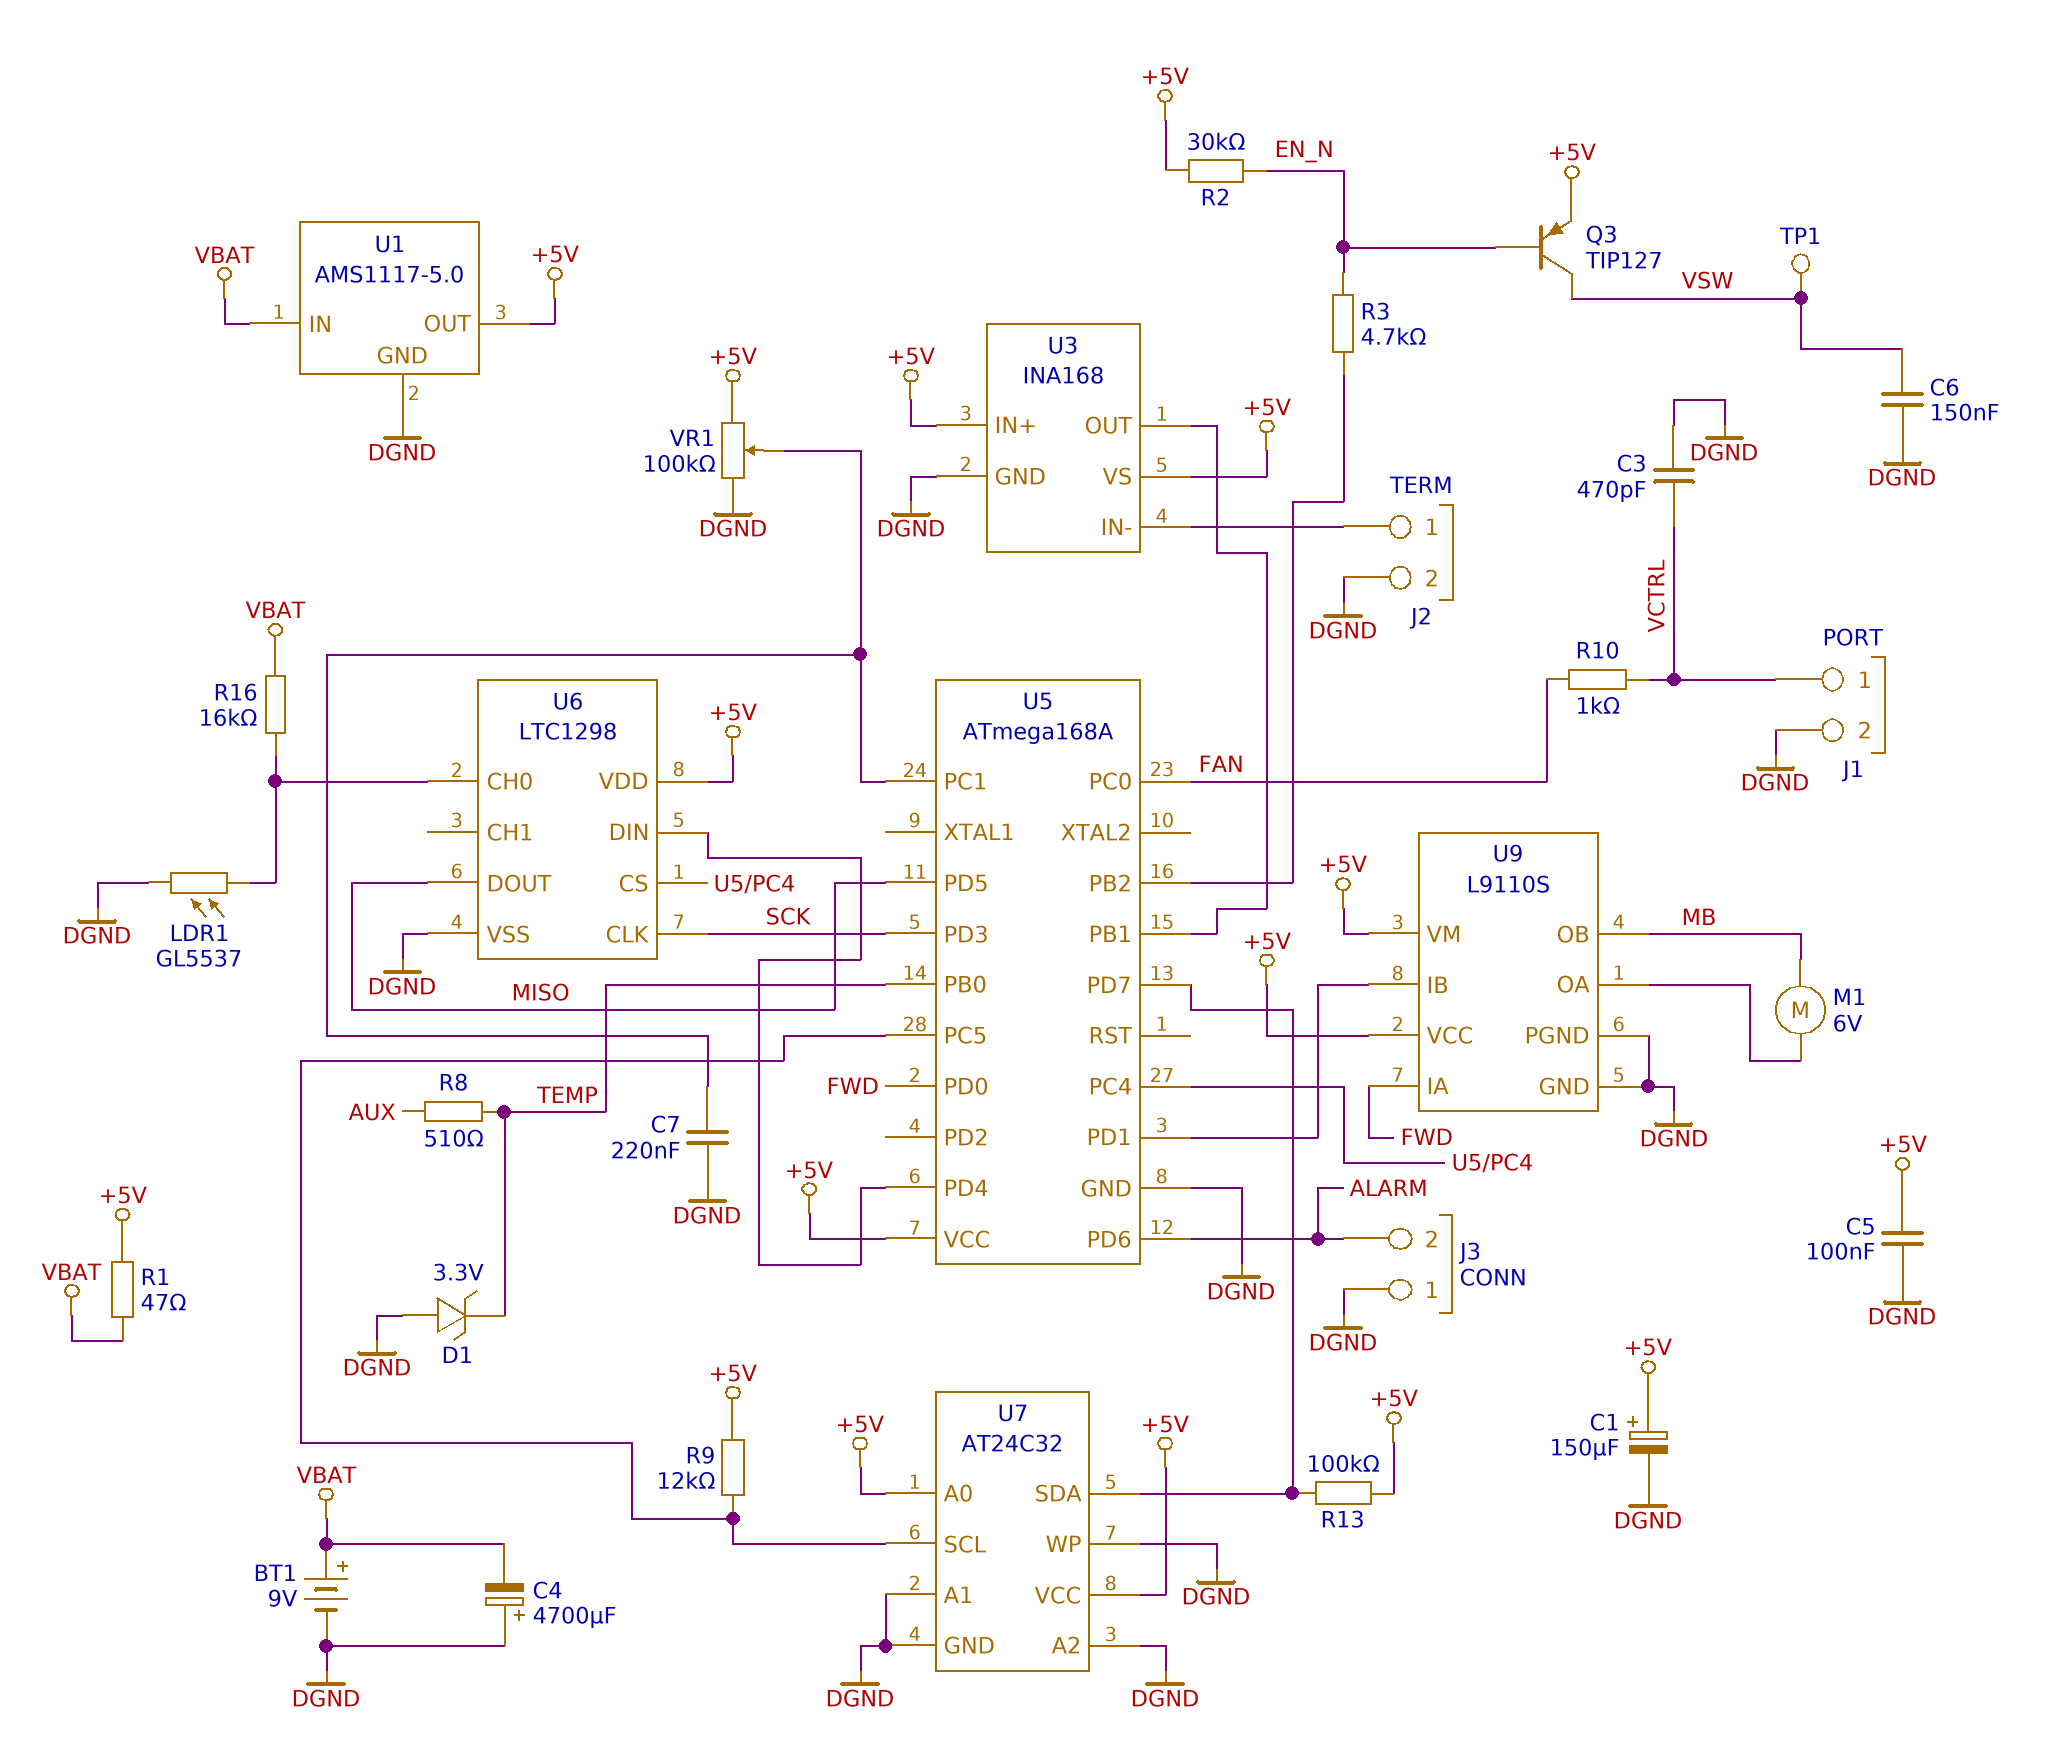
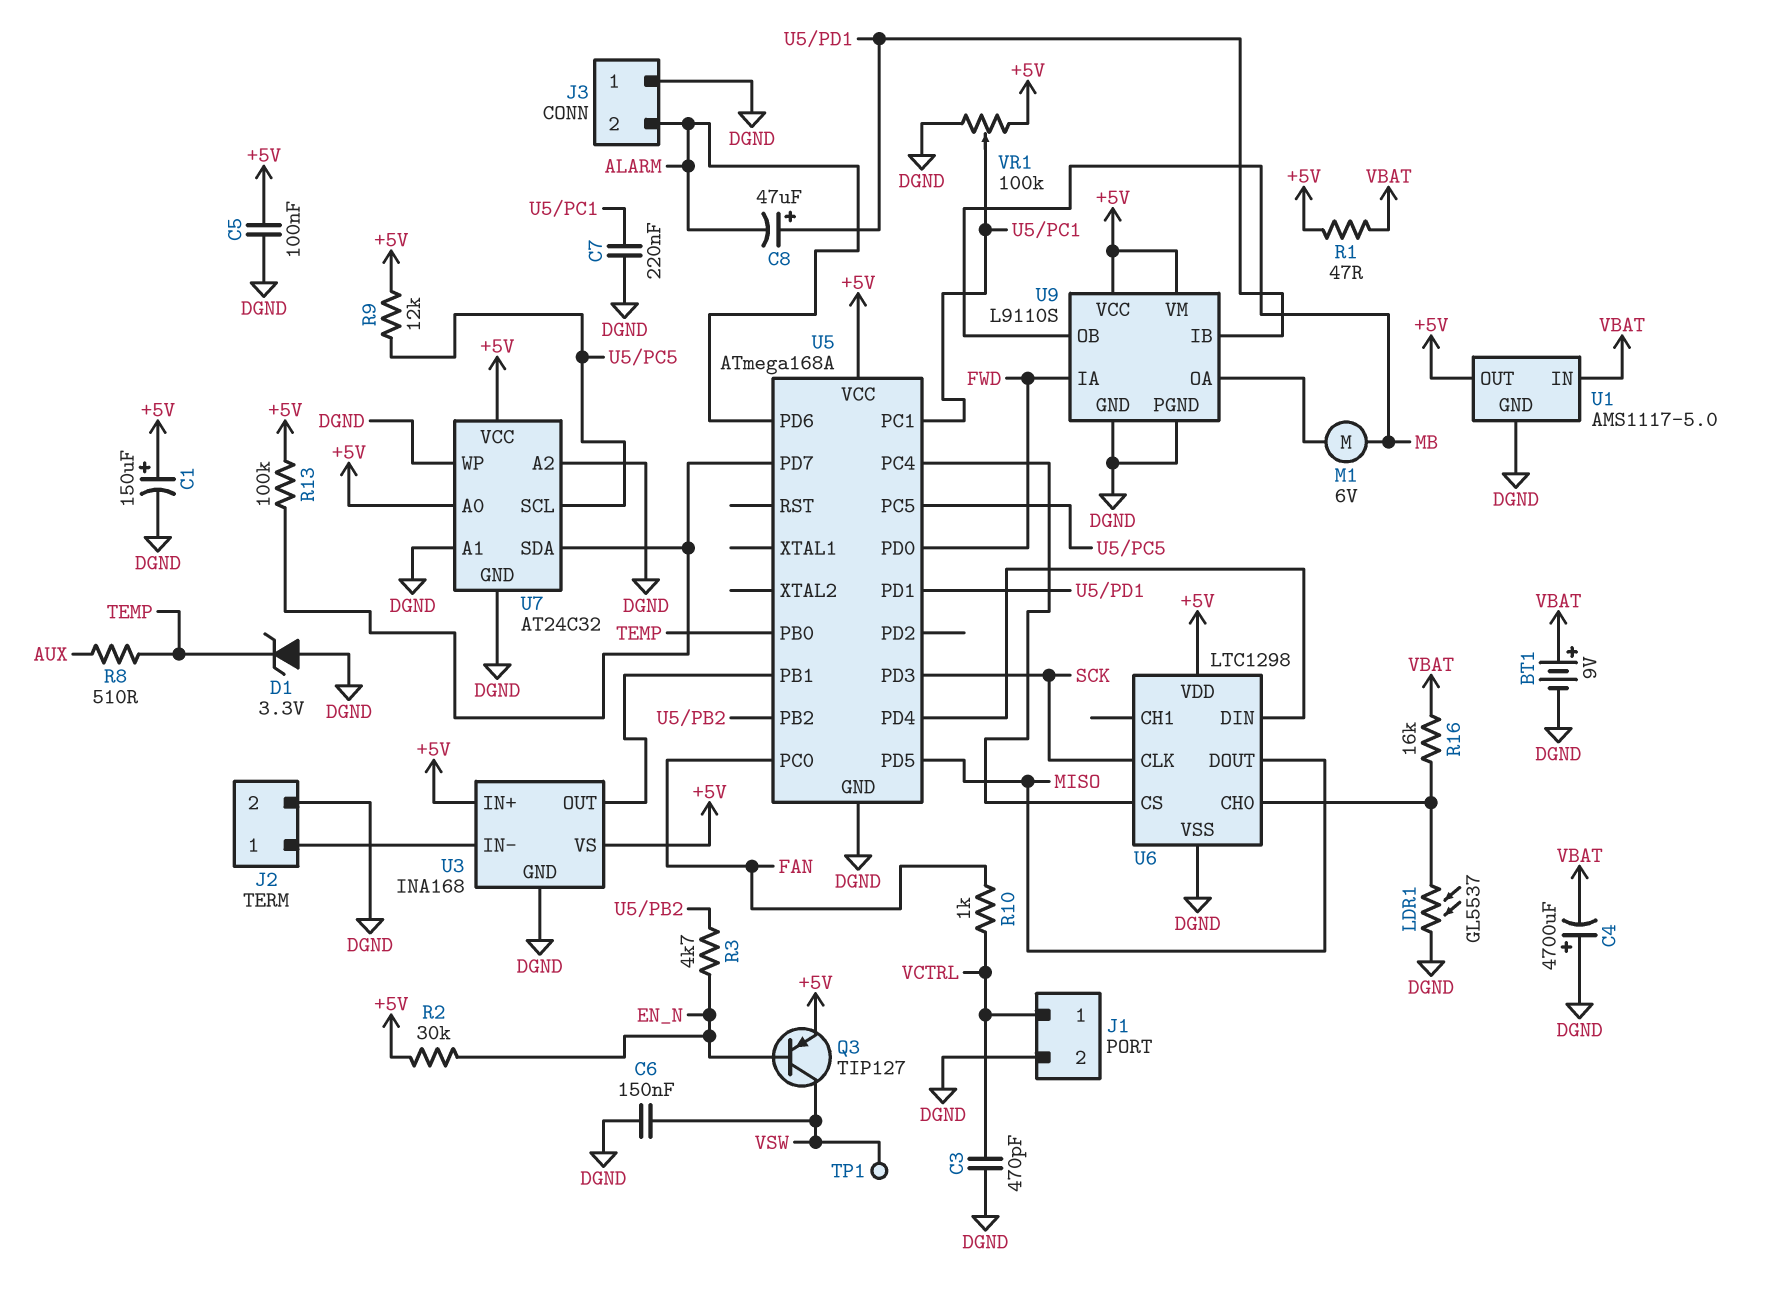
C8: none -> 47uF (plus U5/PD1, minus ALARM)

